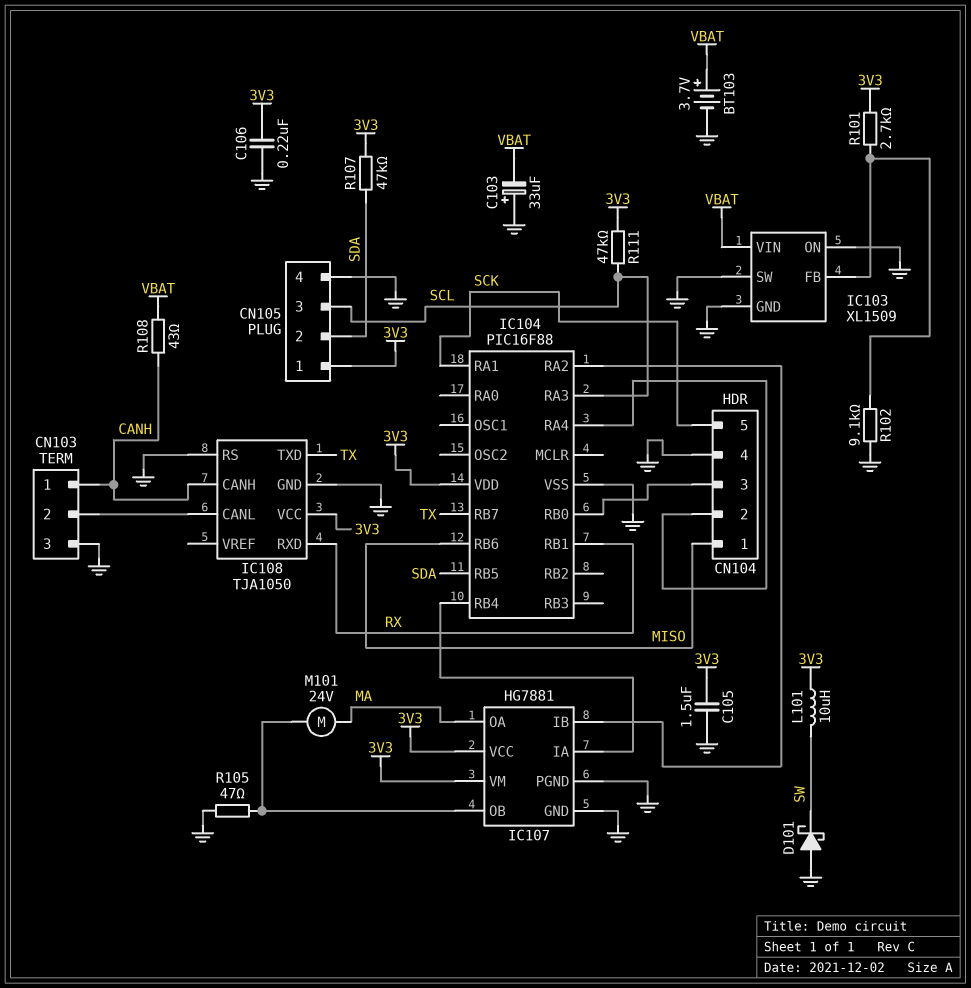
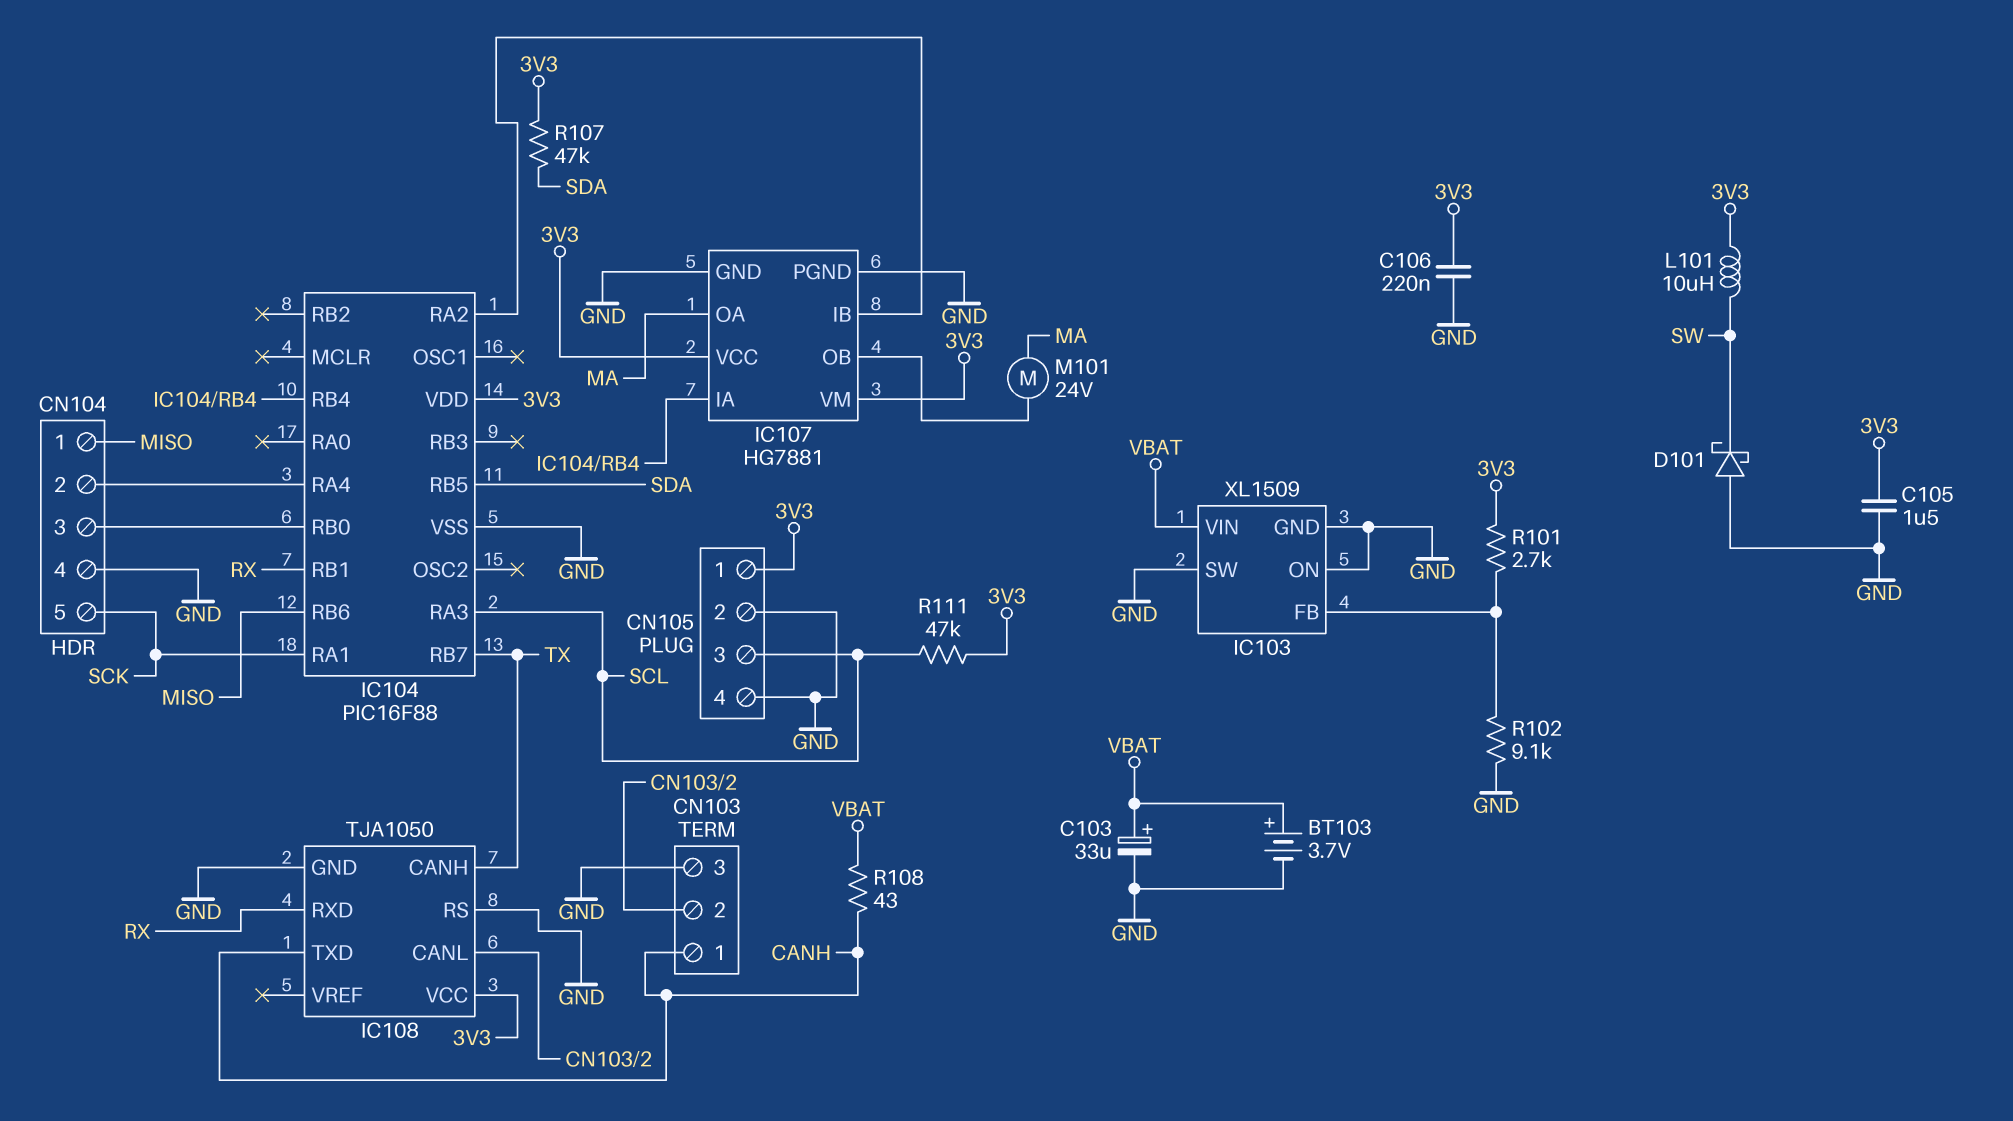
C103: 33uF (plus GND, minus VBAT) -> 33uF (plus VBAT, minus GND)
CN105 pin 2: SDA -> GND
IC108 pin CANH: CANH -> TX
IC108 pin TXD: TX -> CANH
R105: 47 (GND, IC107/OB) -> none

